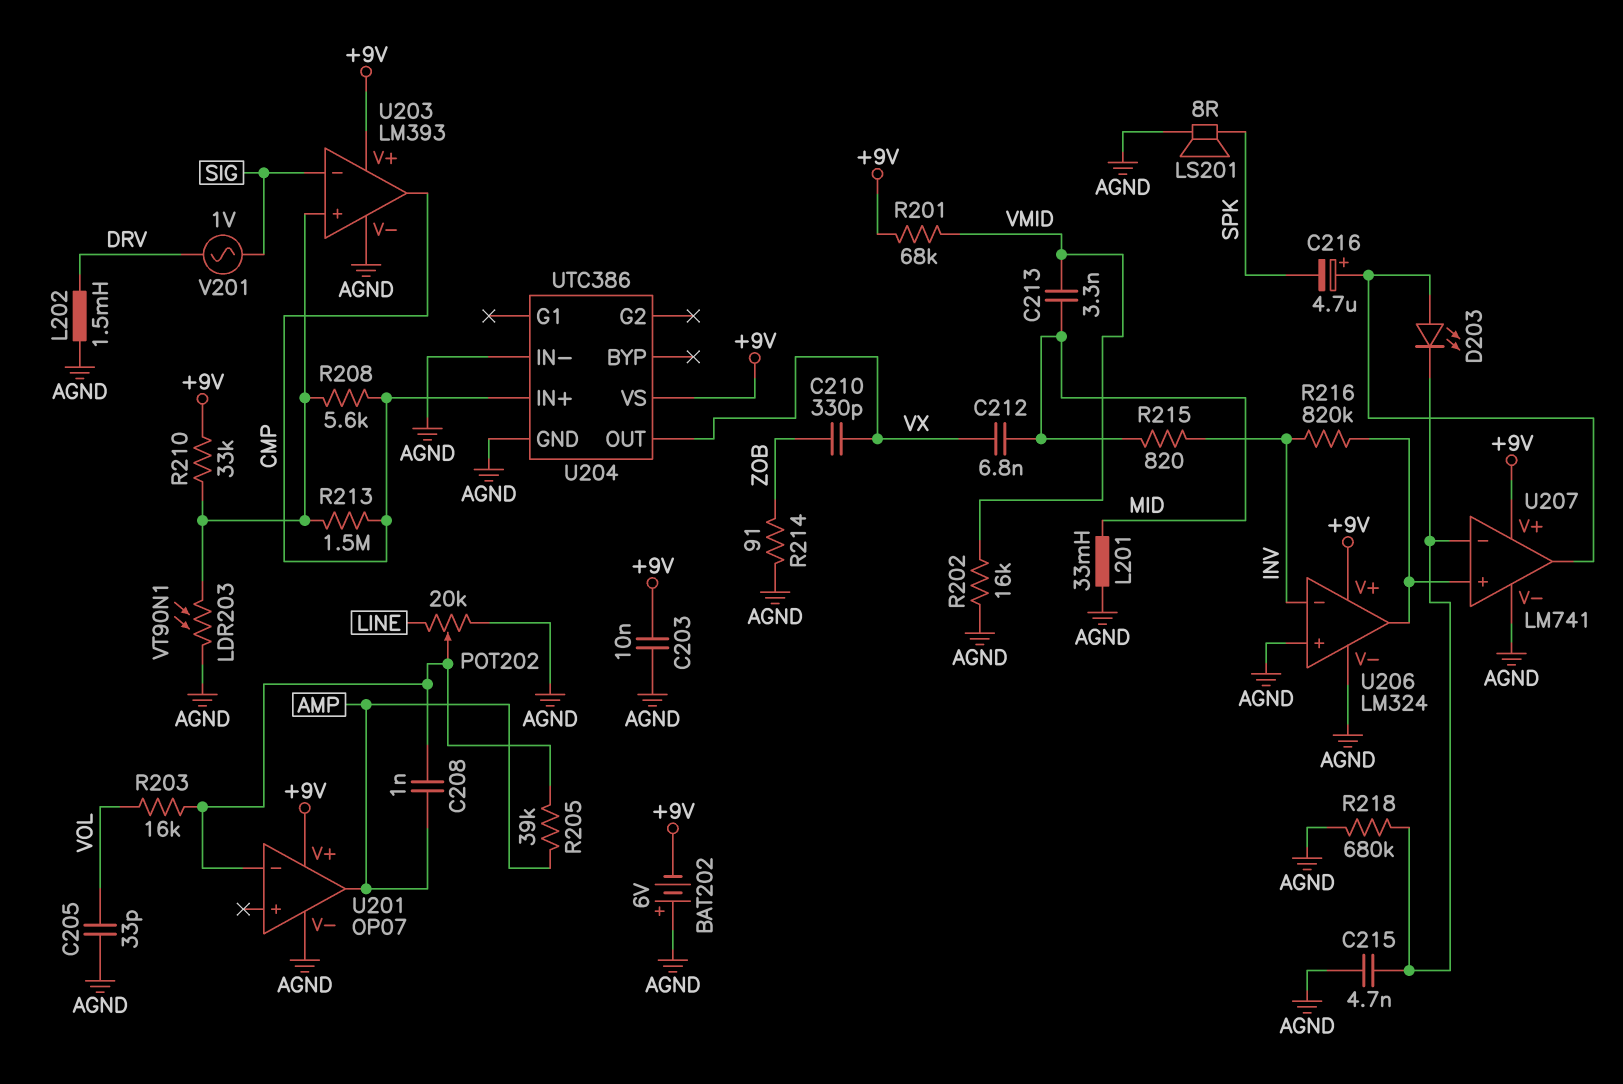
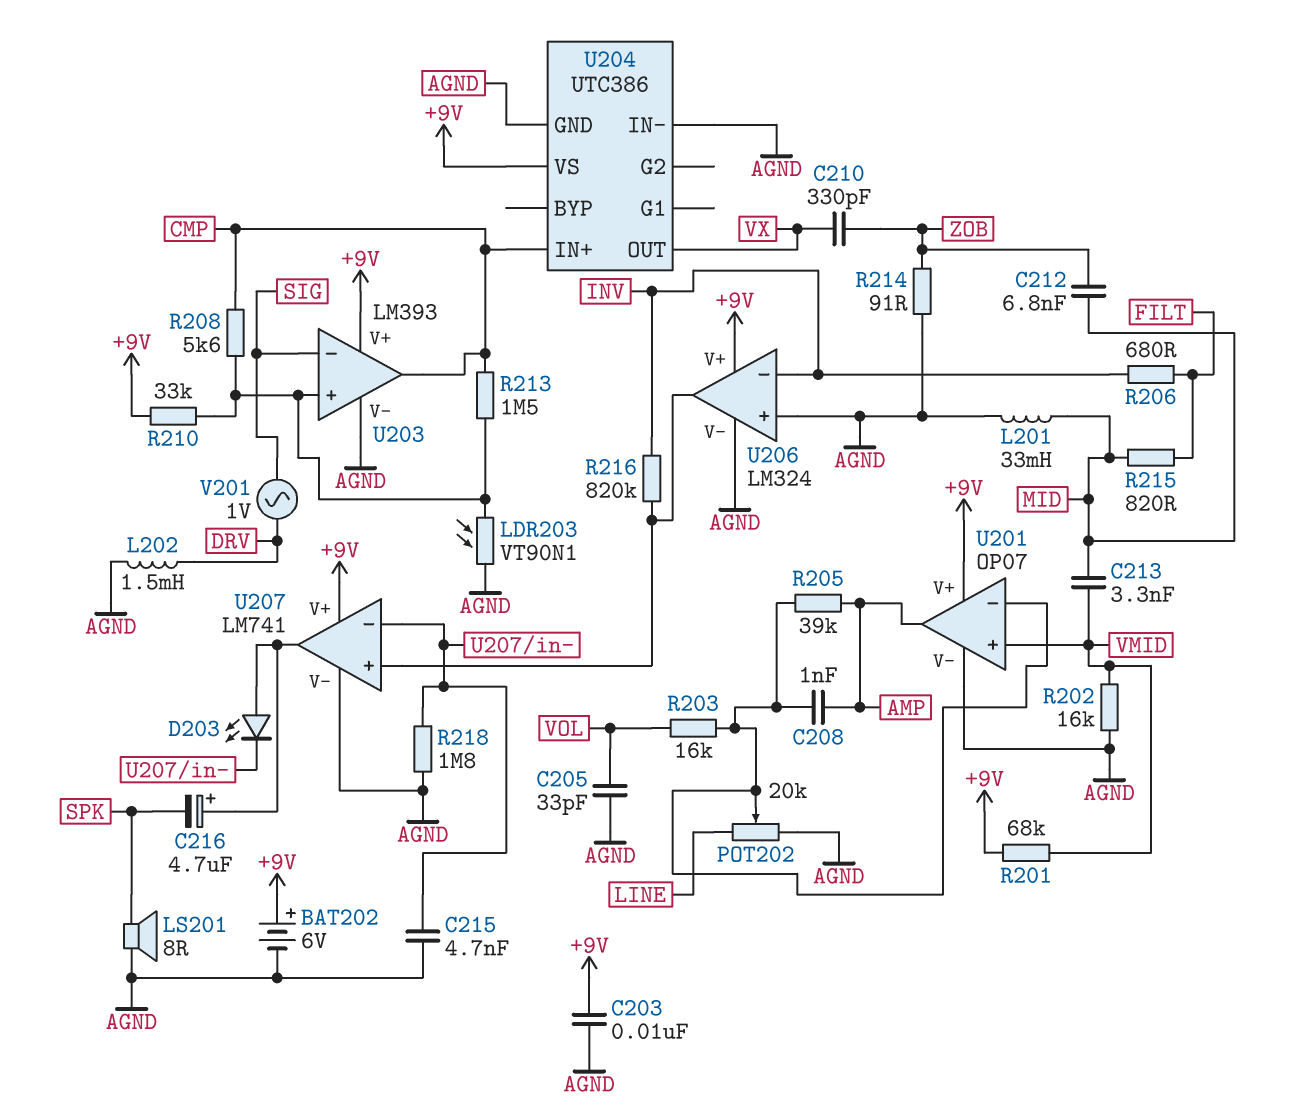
BAT202: 6V (plus AGND, minus +9V) -> 6V (plus +9V, minus AGND)
C212: 6.8nF (MID, VX) -> 6.8nF (MID, ZOB)
R206: none -> 680 (FILT, INV)
R215: 820 (INV, MID) -> 820 (FILT, MID)
R218: 680k (AGND, U207/in-) -> 1.8M (AGND, U207/in-)
U201 pin in+: none -> VMID

